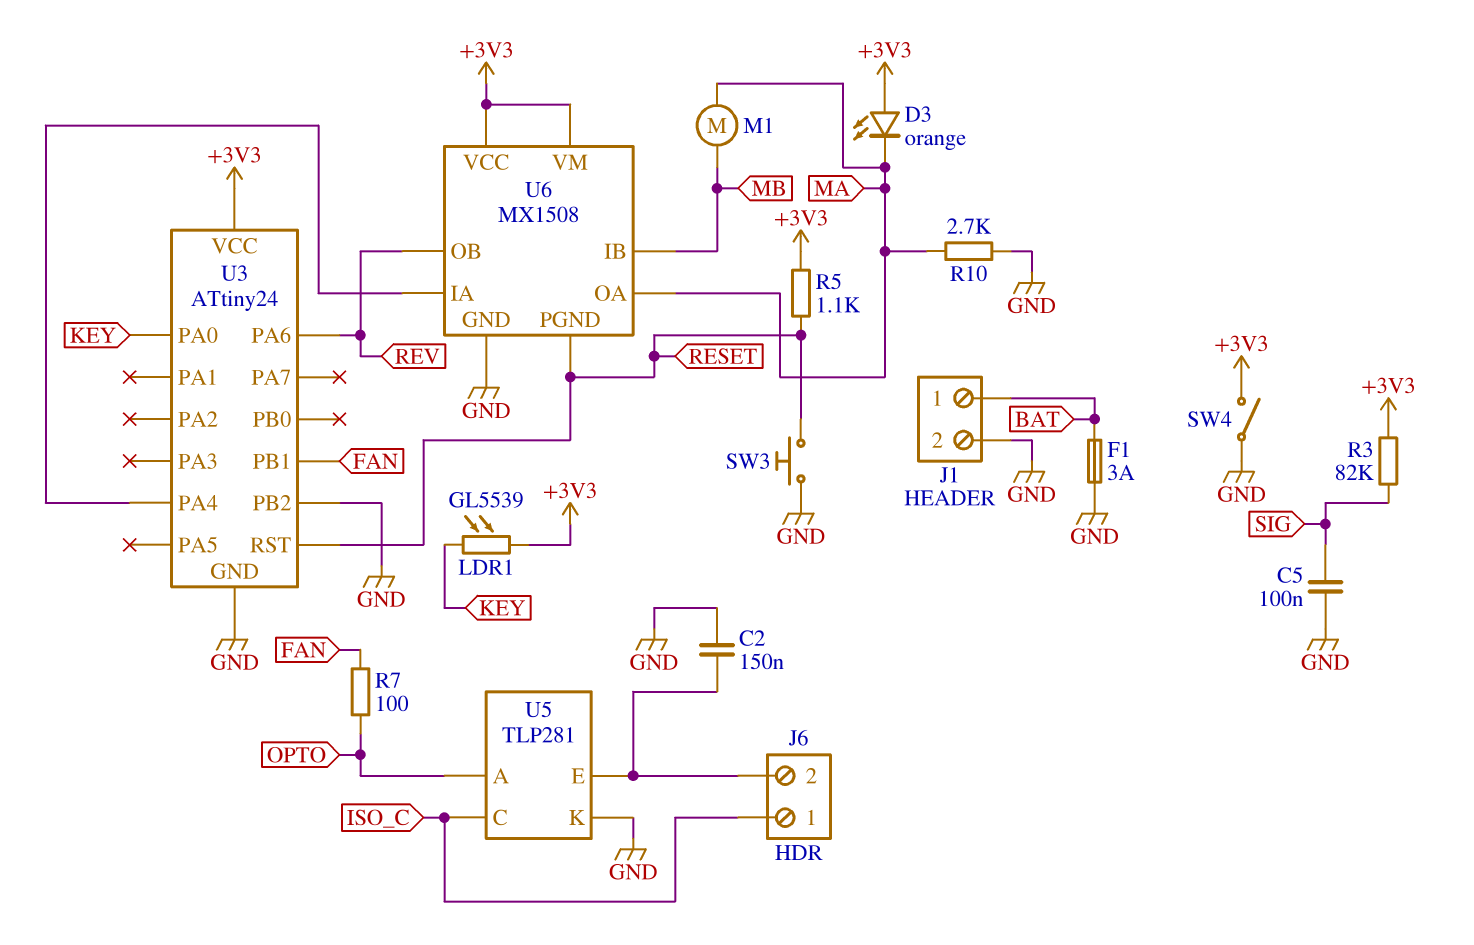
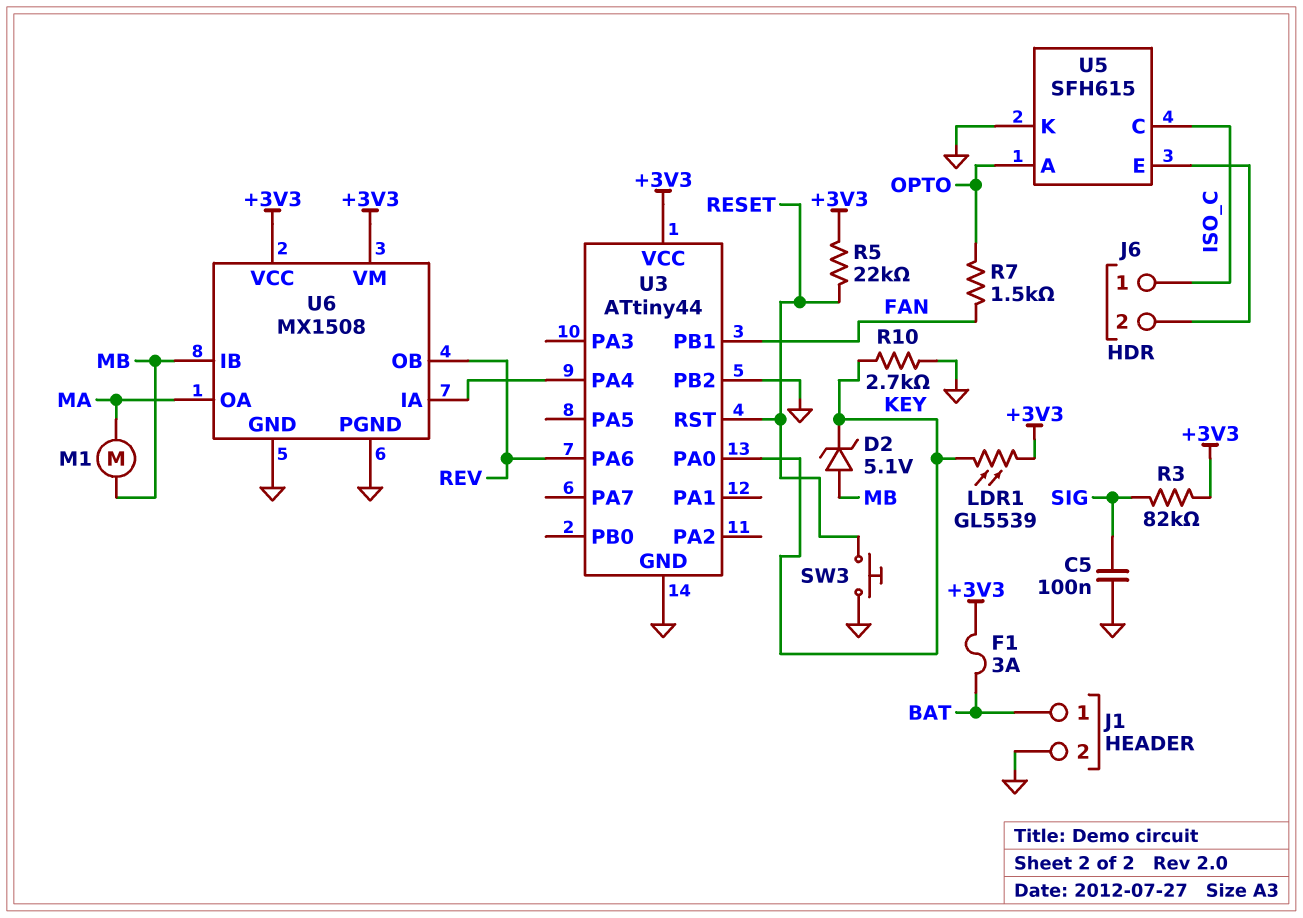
C2: 150nF (GND, J6/2) -> none
D2: none -> zener 5.1V (A MB, K KEY)
D3: LED orange (A +3V3, K MA) -> none
F1: 3A (BAT, GND) -> 3A (+3V3, BAT)
R5: 1.1k (+3V3, RESET) -> 22k (+3V3, RESET)
R7: 100 (FAN, OPTO) -> 1.5k (FAN, OPTO)
R10: 2.7k (GND, MA) -> 2.7k (GND, KEY)
SW4: switch (+3V3, GND) -> none
U3: ATtiny24 -> ATtiny44
U5: TLP281 -> SFH615
U6 pin PGND: RESET -> GND

